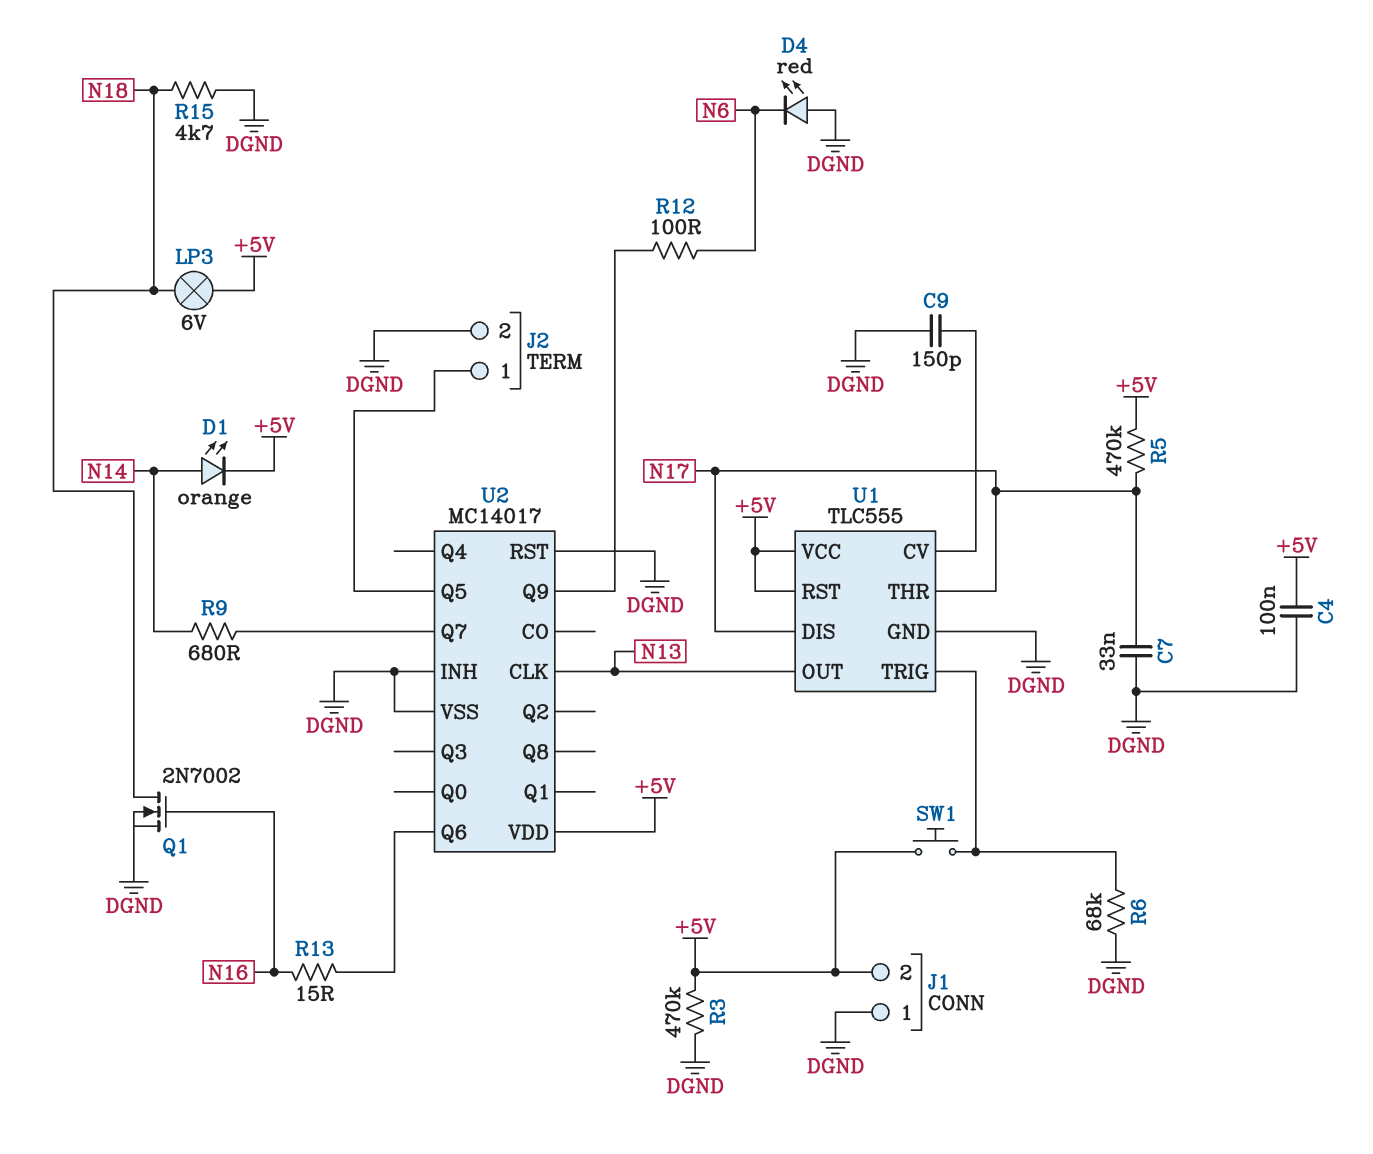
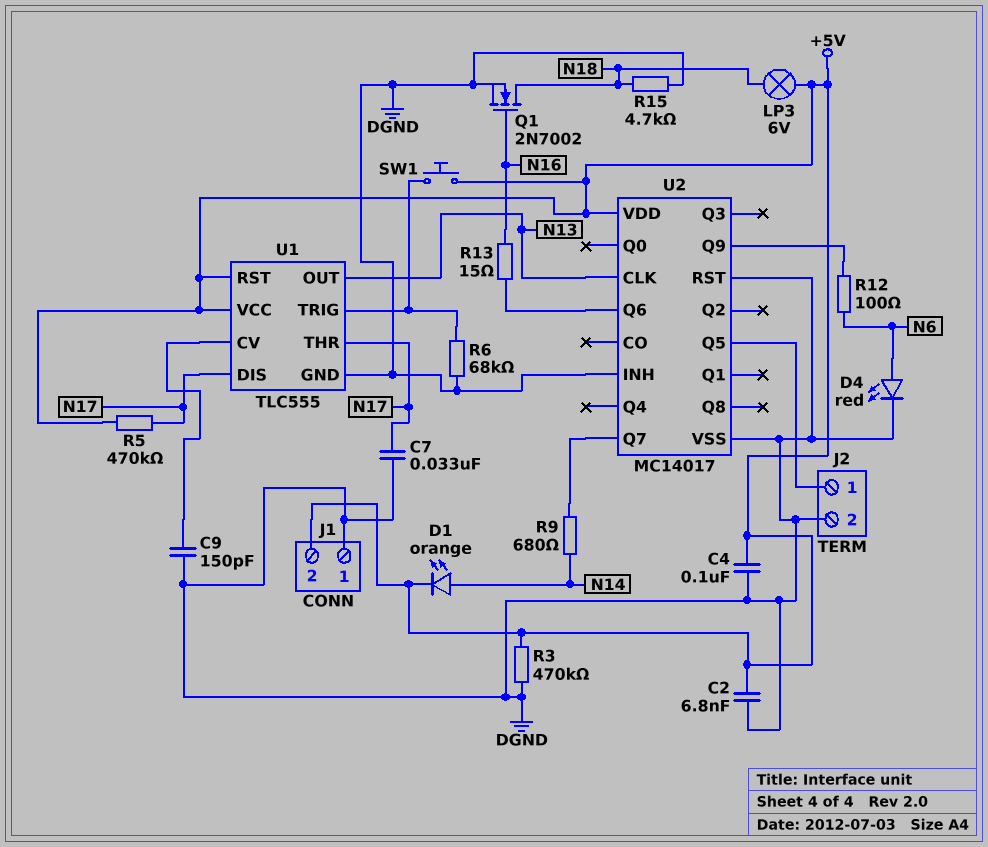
C2: none -> 6.8nF (+5V, DGND)
D4: LED red (A DGND, K N6) -> LED red (A N6, K DGND)

